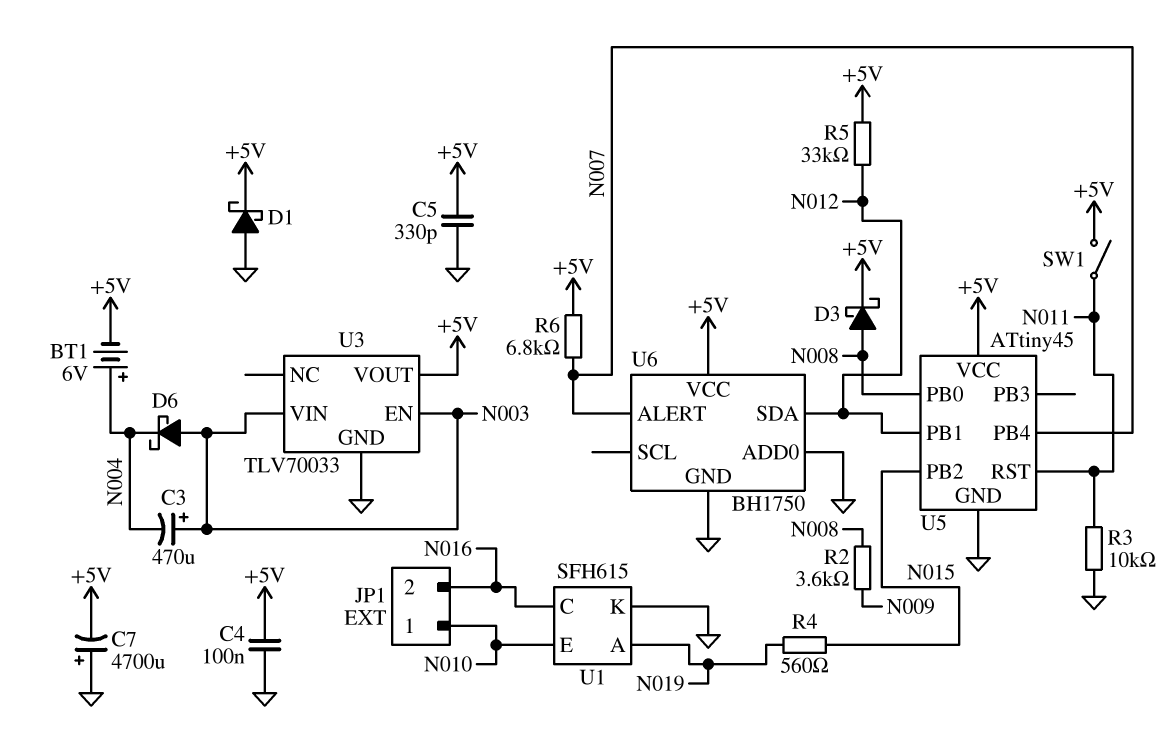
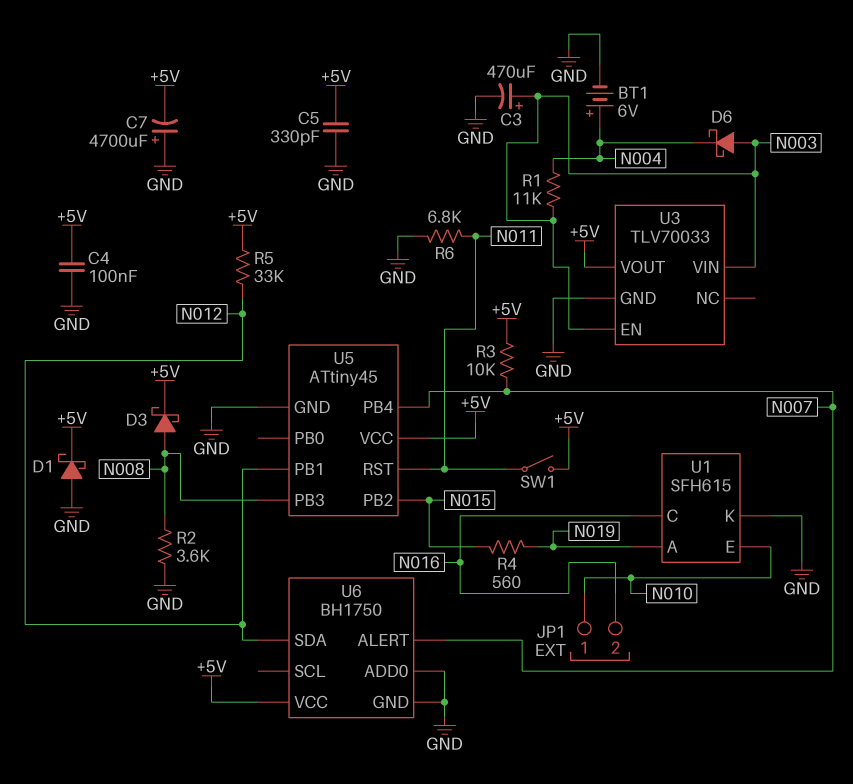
BT1: 6V (plus N004, minus +5V) -> 6V (plus N004, minus GND)
C3: 470uF (plus N003, minus N004) -> 470uF (plus N003, minus GND)
R1: none -> 11k (N003, N004)
R2: 3.6k (N008, N009) -> 3.6k (GND, N008)
R3: 10k (GND, N011) -> 10k (+5V, N007)
R6: 6.8k (+5V, N007) -> 6.8k (GND, N011)
U5 pin PB0: N008 -> none
U5 pin PB3: none -> N008

